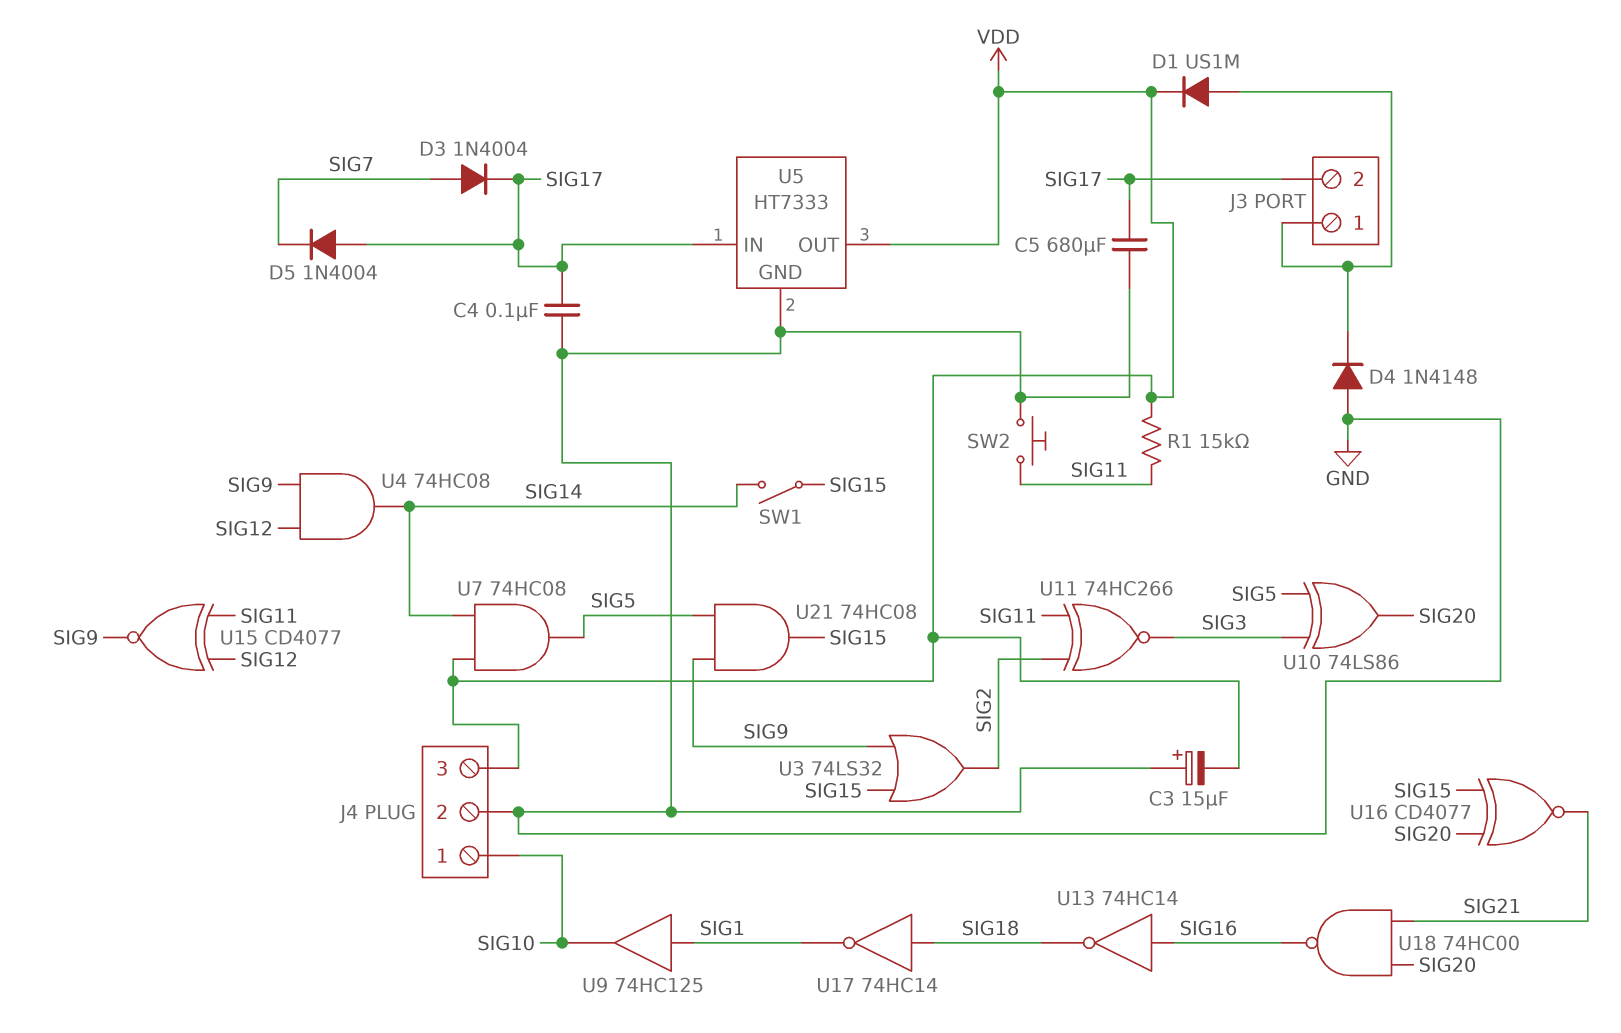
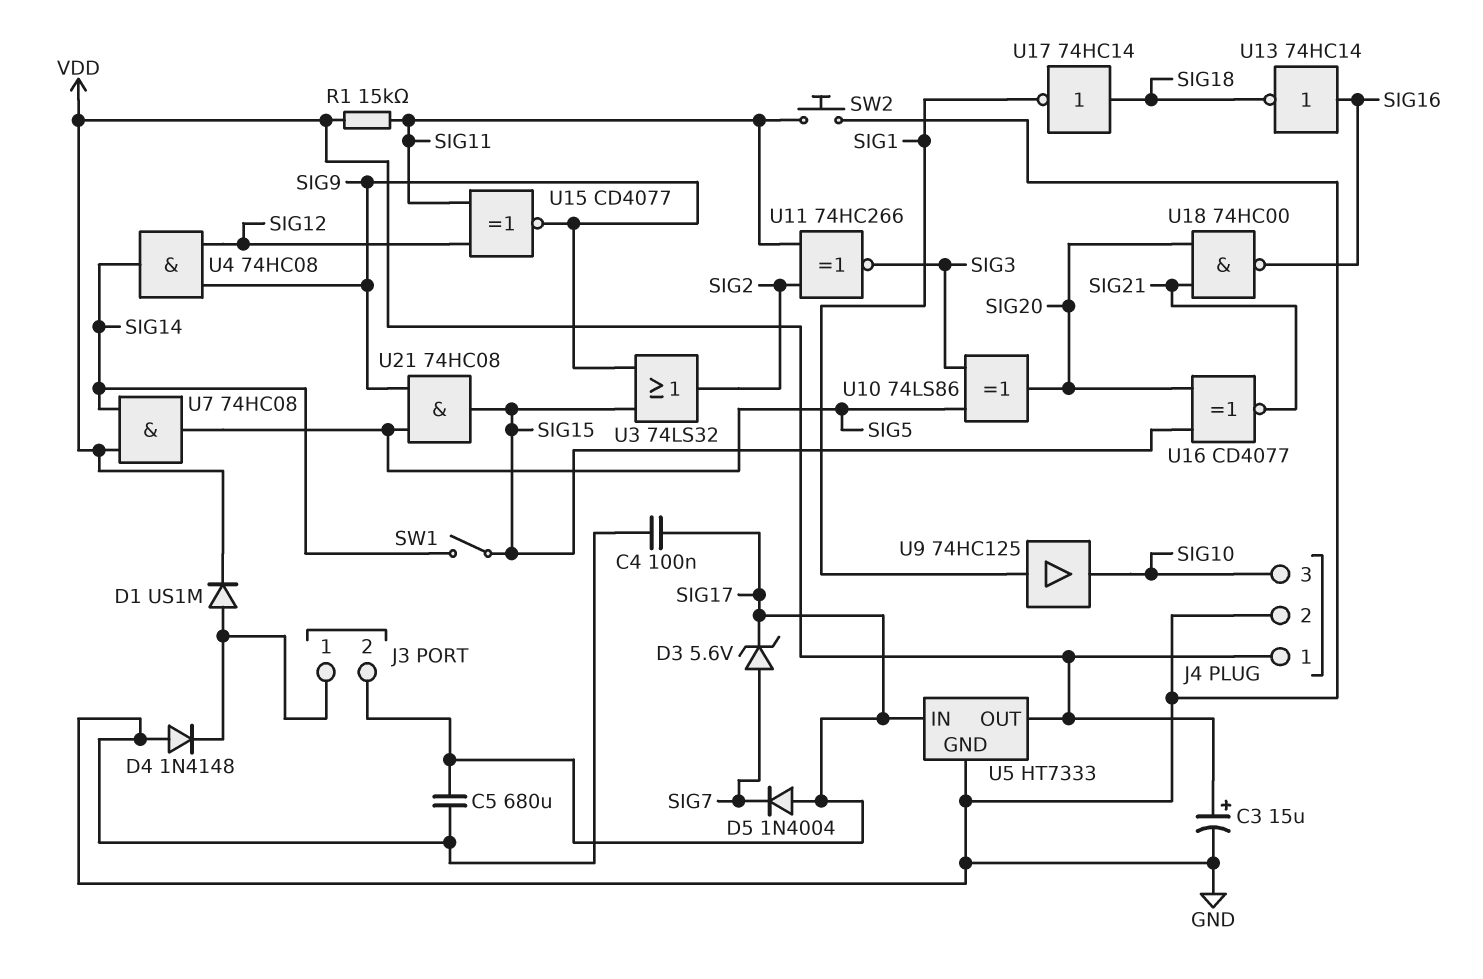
C3: 15uF (plus GND, minus VDD) -> 15uF (plus VDD, minus GND)
D3: diode 1N4004 (A SIG7, K SIG17) -> zener 5.6V (A SIG7, K SIG17)
J4 pin 1: SIG10 -> VDD
J4 pin 3: VDD -> SIG10

